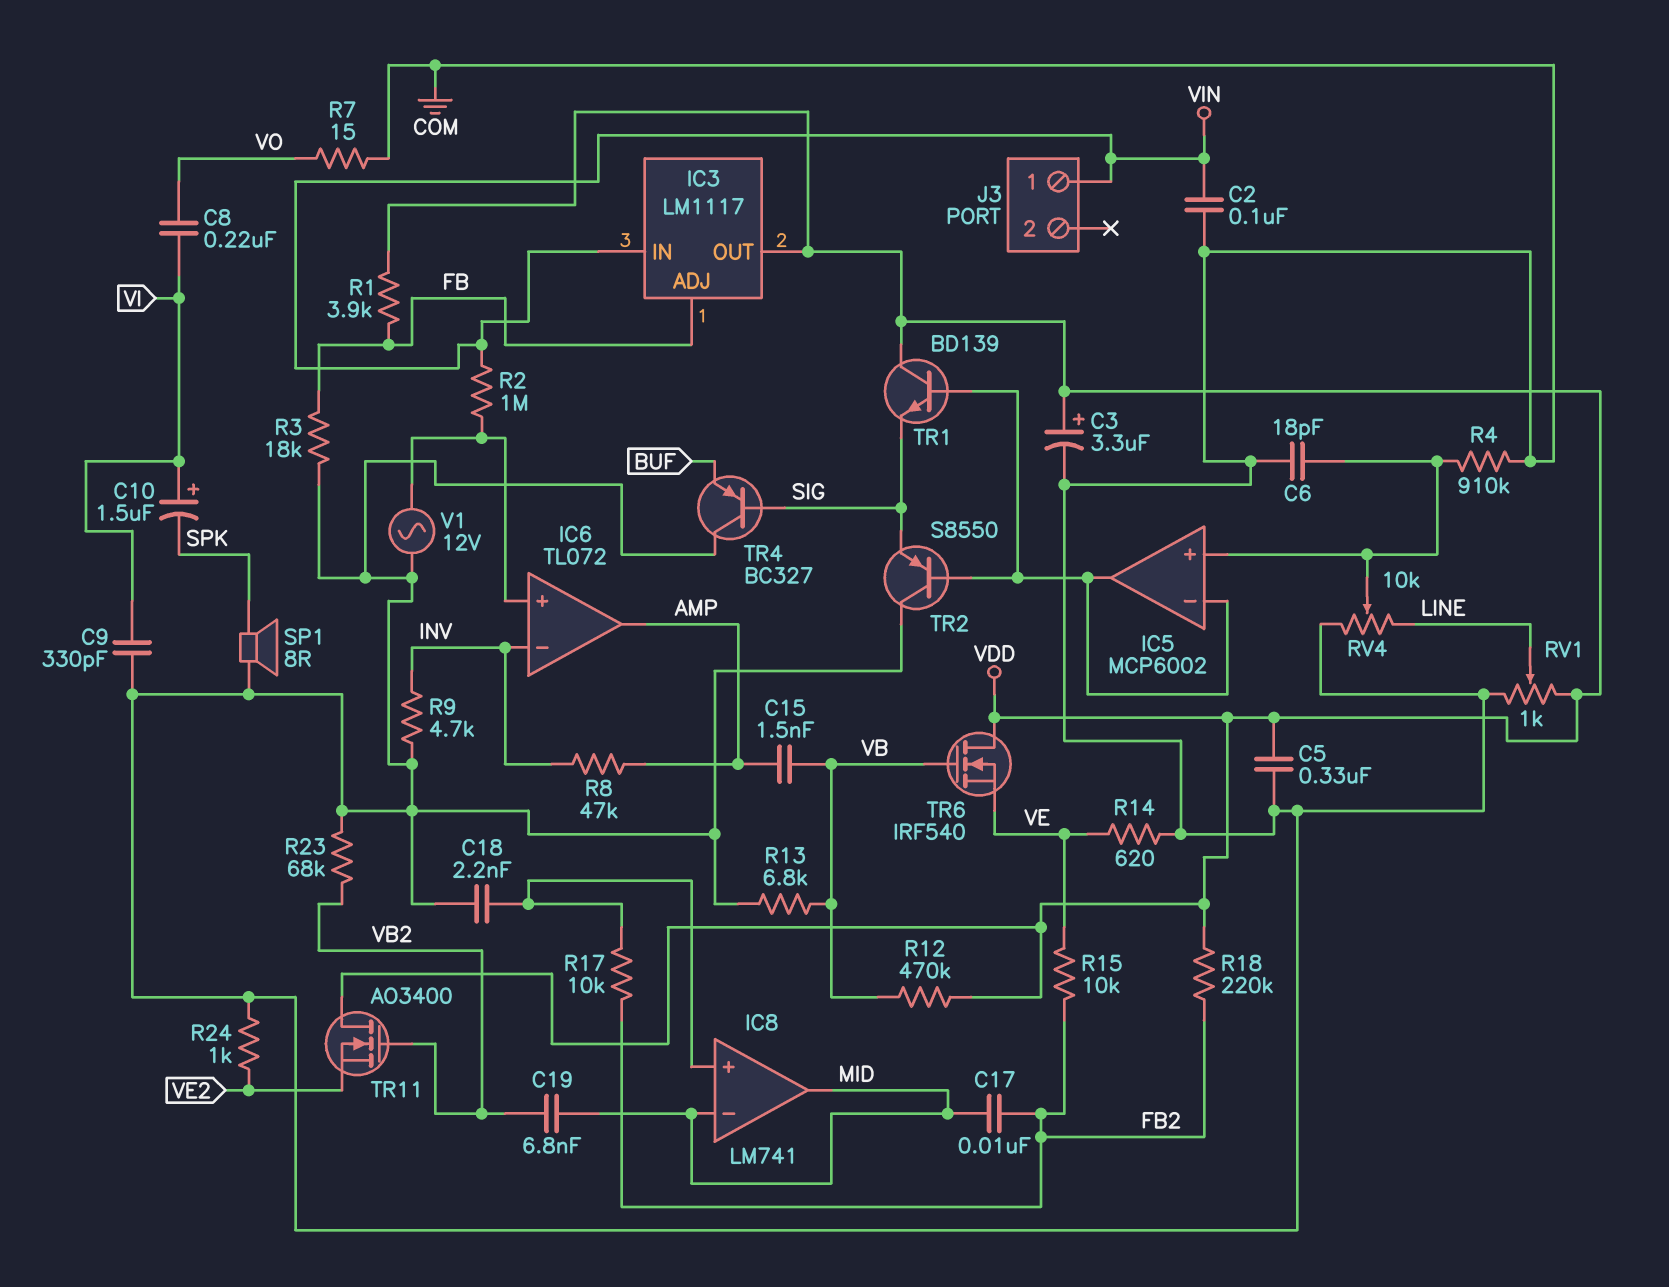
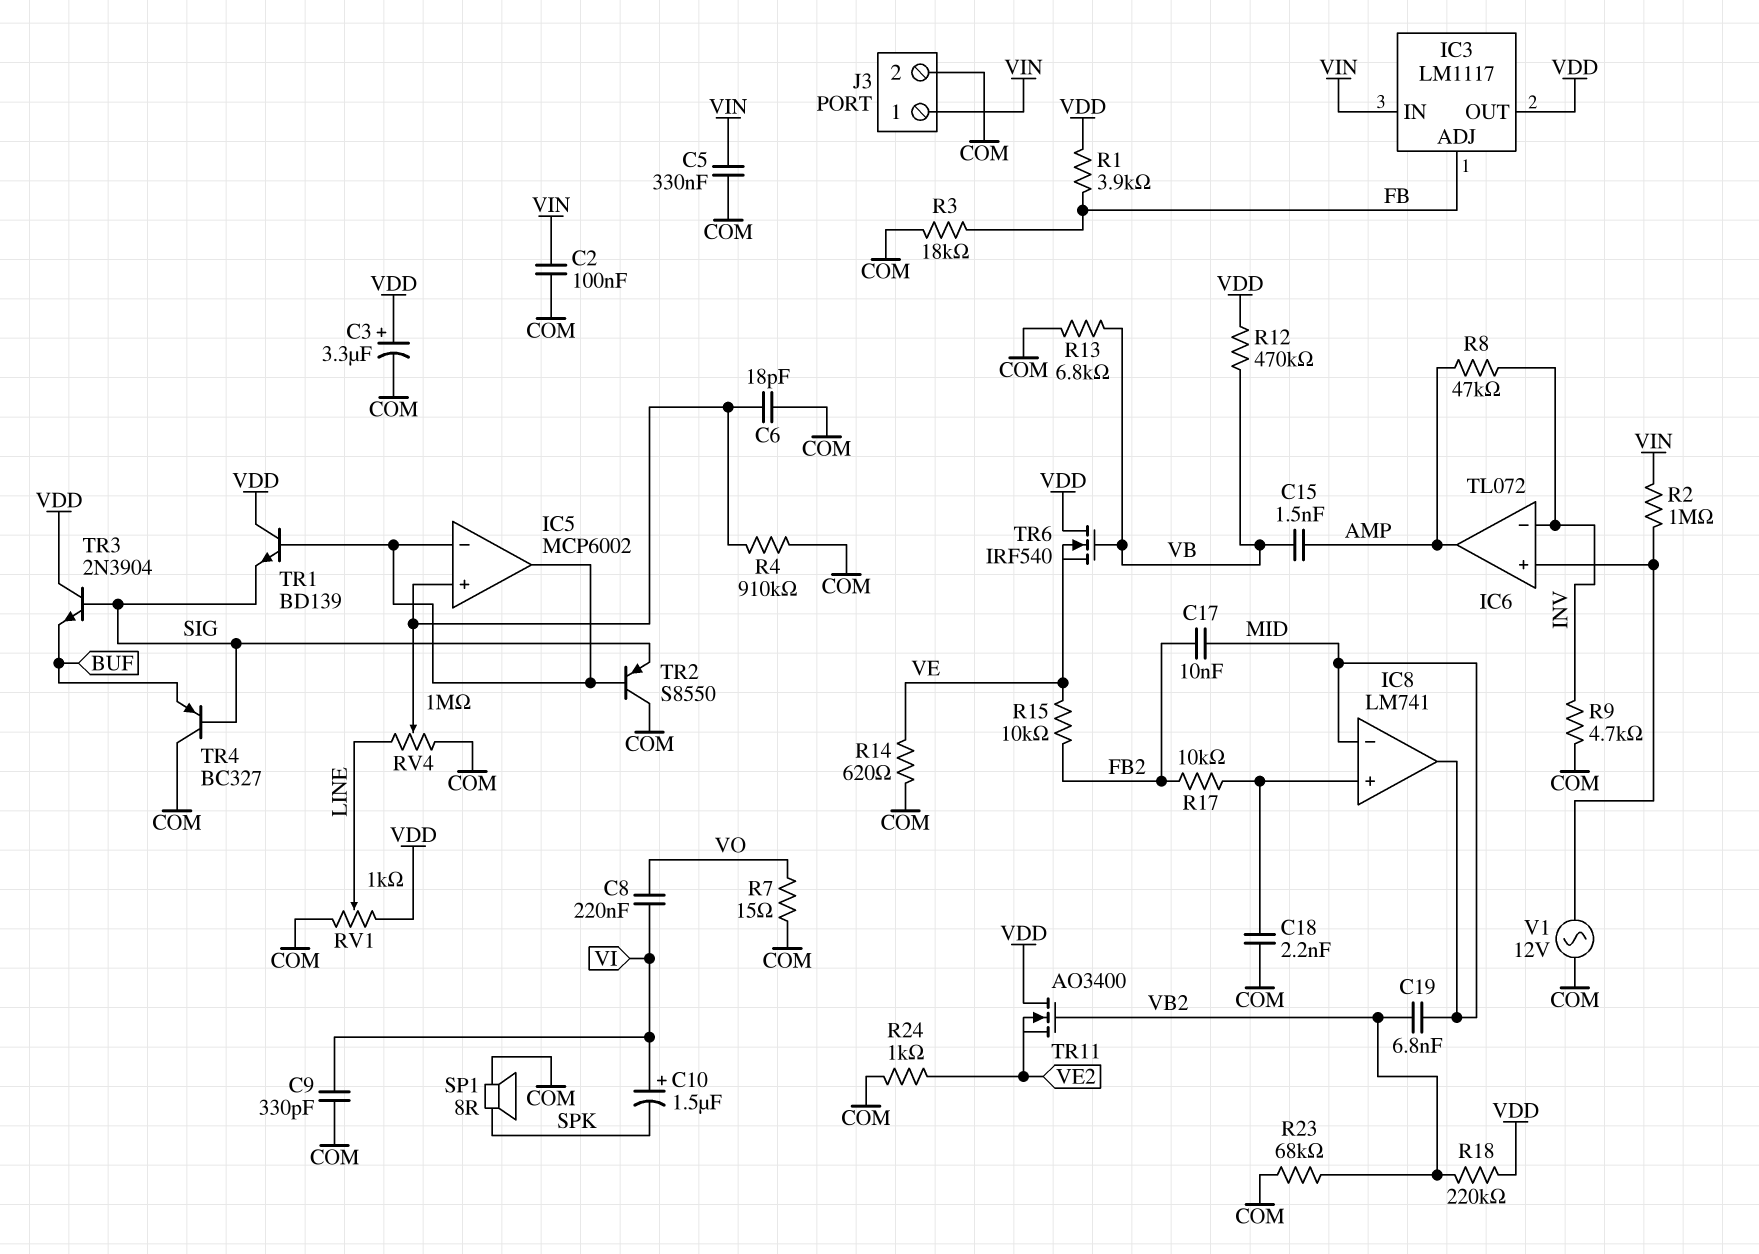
C5: 330nF (COM, VDD) -> 330nF (COM, VIN)
J3 pin 2: none -> COM
R18: 220k (FB2, VDD) -> 220k (VB2, VDD)
RV4: 10k (COM, LINE, wiper IC5/in+) -> 1M (COM, LINE, wiper IC5/in+)
TR3: none -> NPN 2N3904 (B SIG, C VDD, E BUF)

